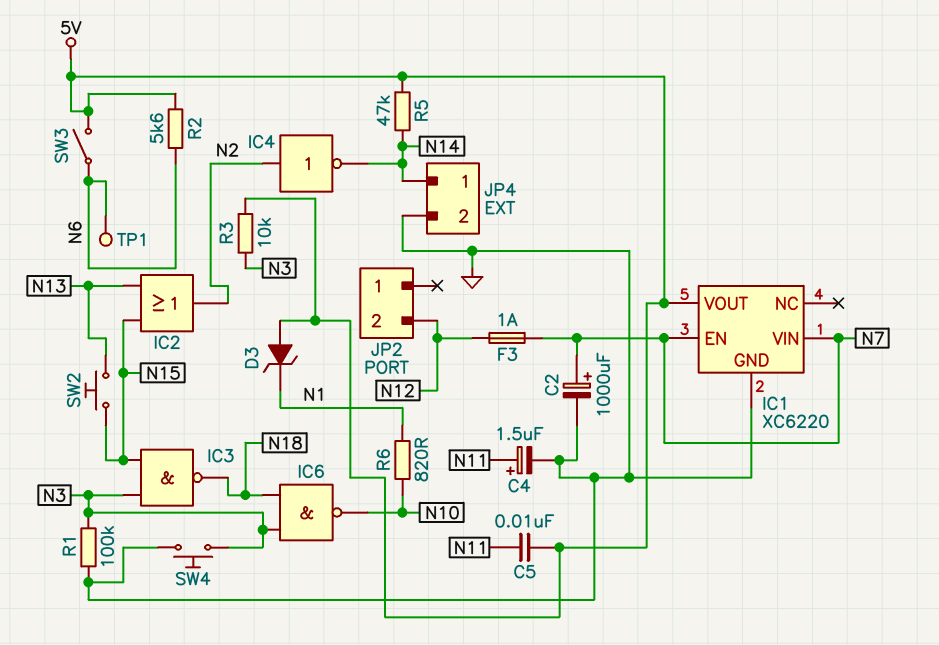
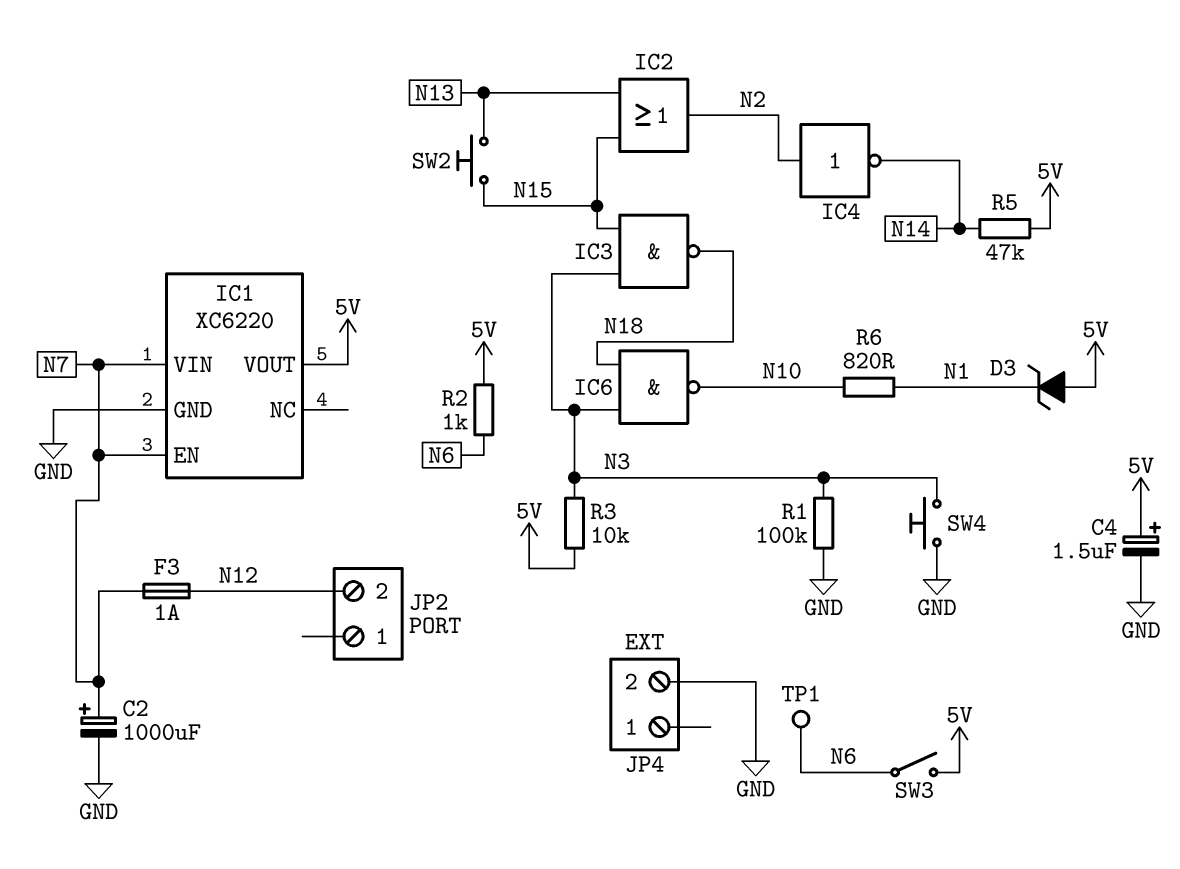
C4: 1.5uF (plus N11, minus GND) -> 1.5uF (plus 5V, minus GND)
C5: 10nF (5V, N11) -> none
JP4 pin 1: N14 -> none
R2: 5.6k (5V, N6) -> 1k (5V, N6)

